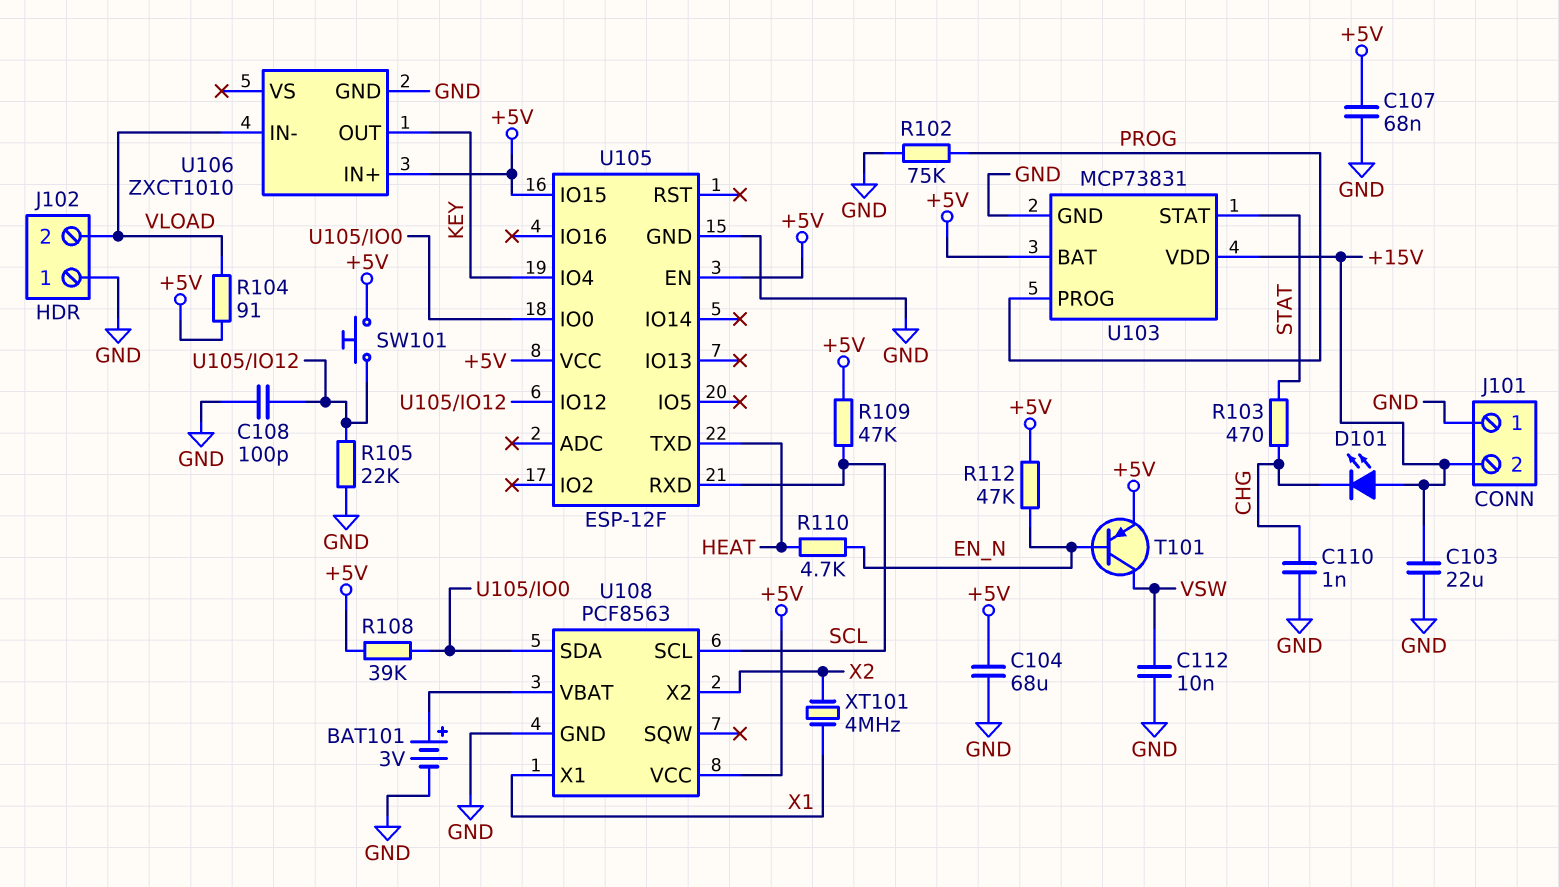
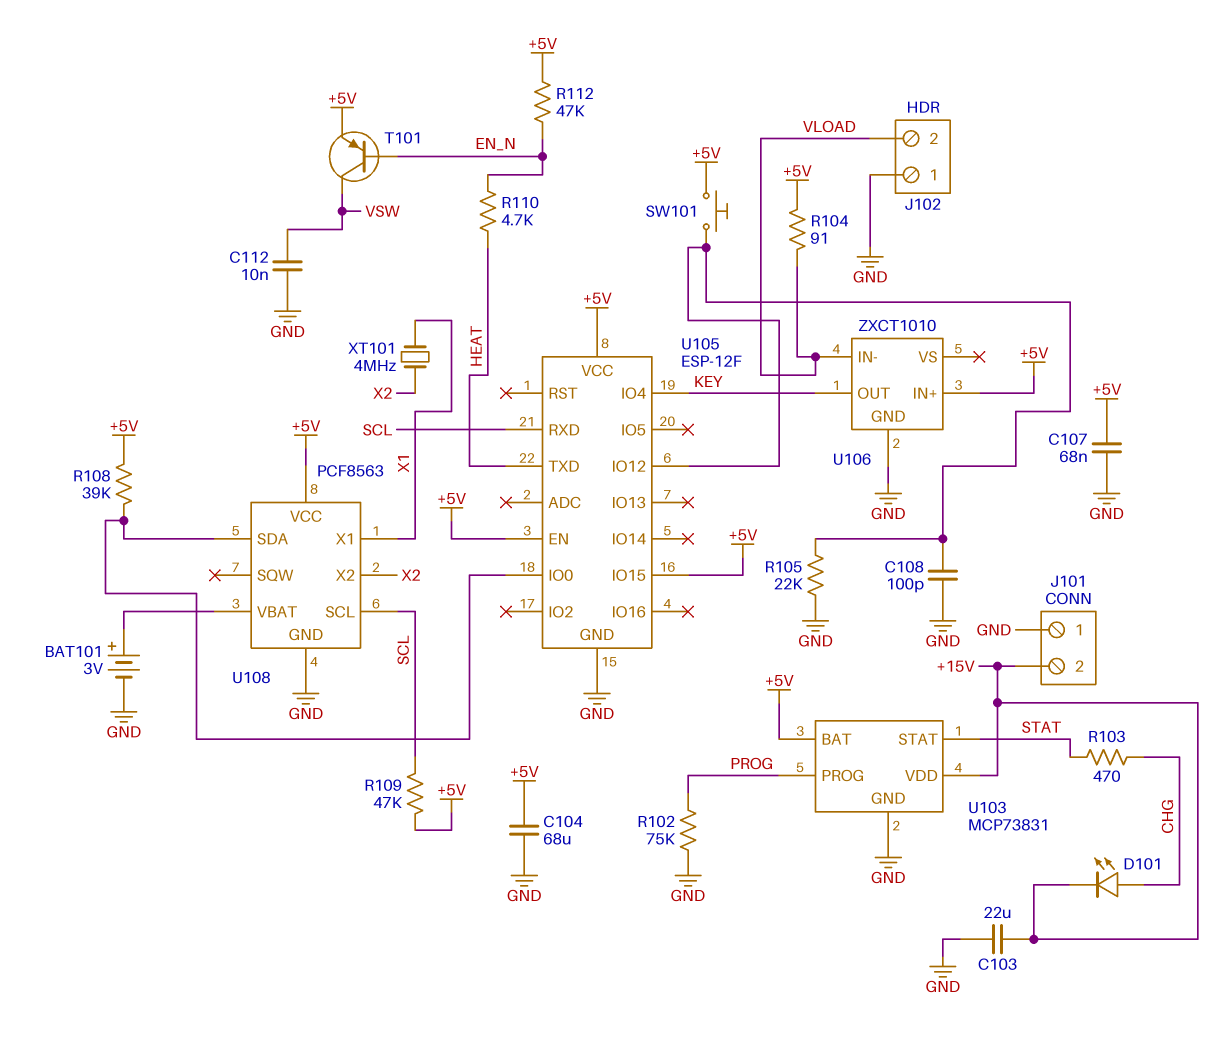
C110: 1nF (CHG, GND) -> none
D101: LED (A +15V, K CHG) -> LED (A CHG, K +15V)

